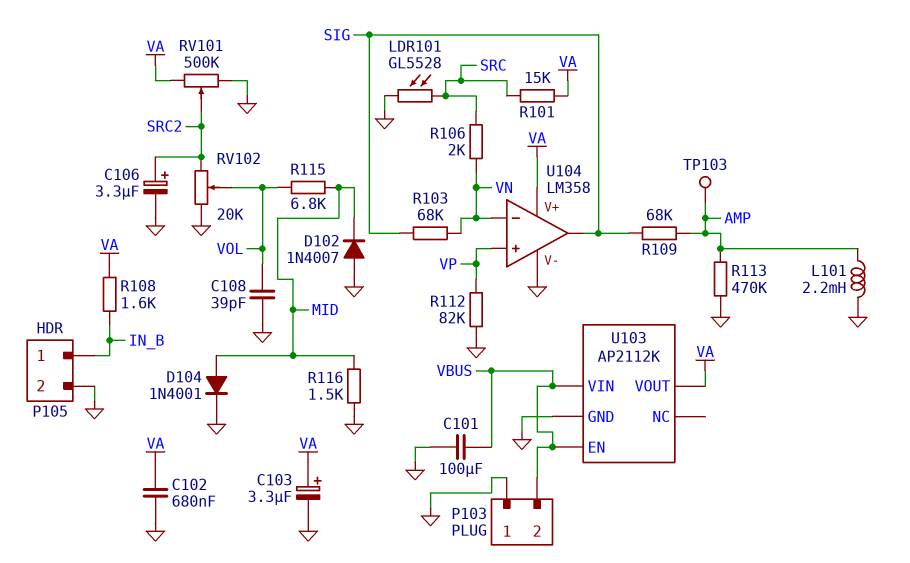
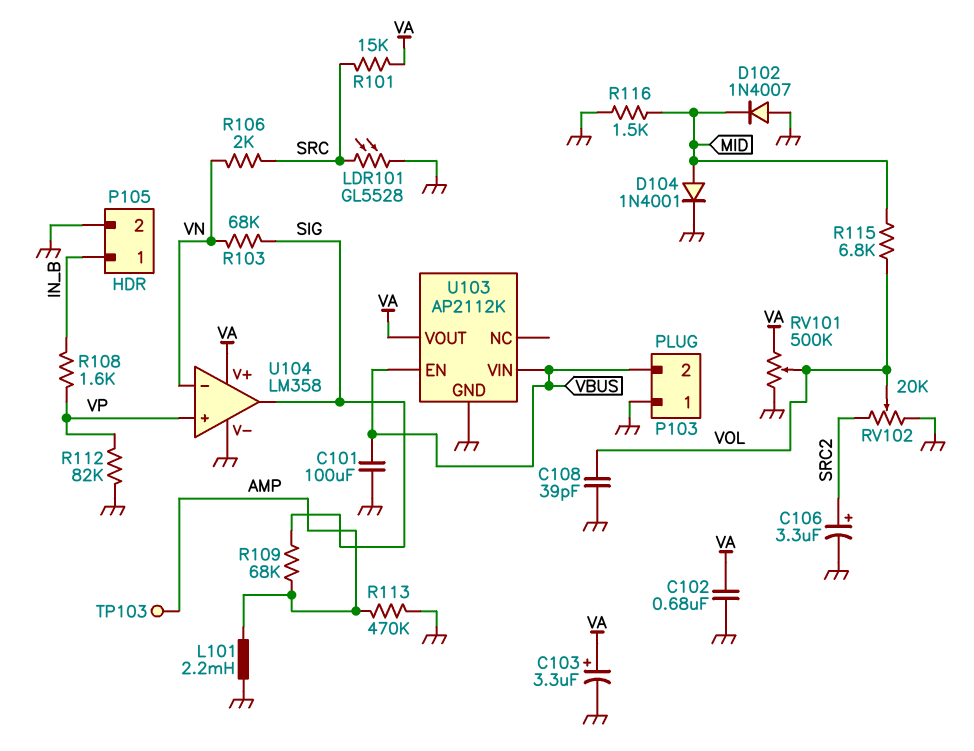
R108: 1.6k (IN_B, VA) -> 1.6k (IN_B, VP)
RV101: 500k (GND, VA, wiper SRC2) -> 500k (GND, VA, wiper VOL)

